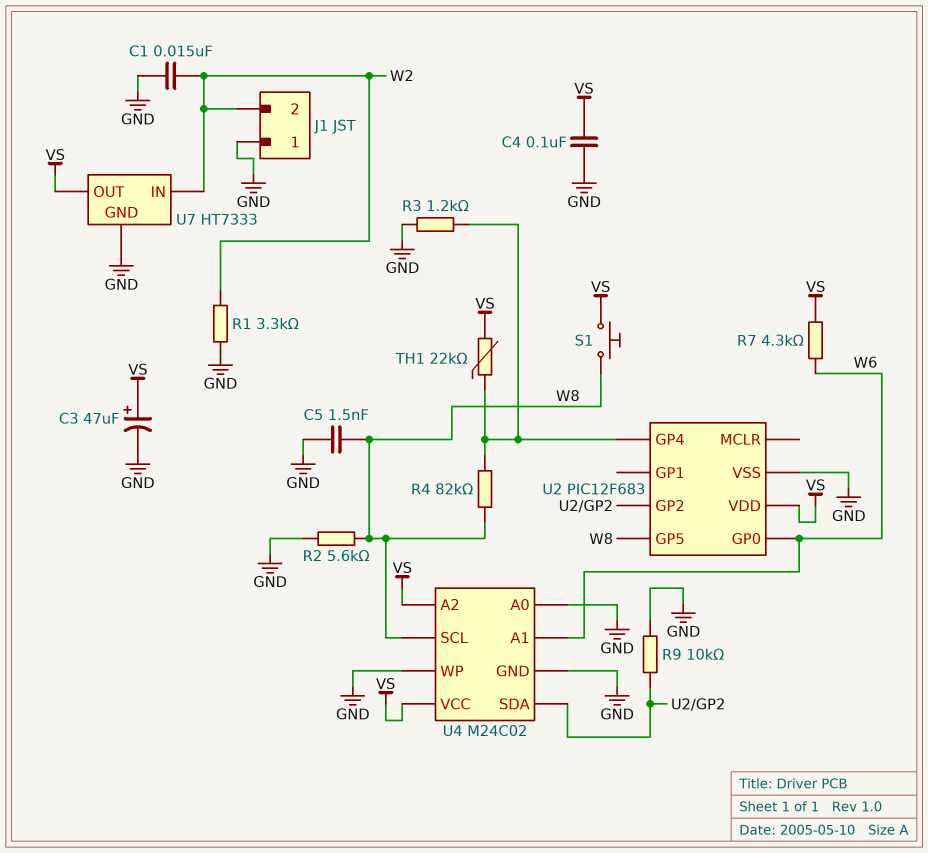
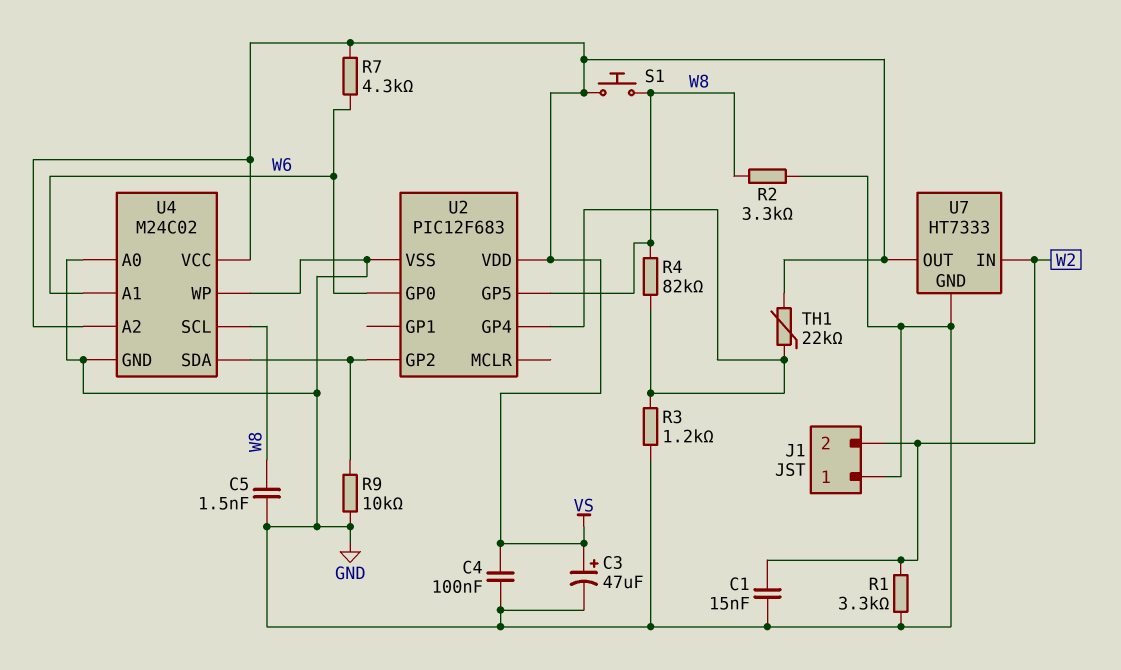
R2: 5.6k (GND, W8) -> 3.3k (GND, W8)

